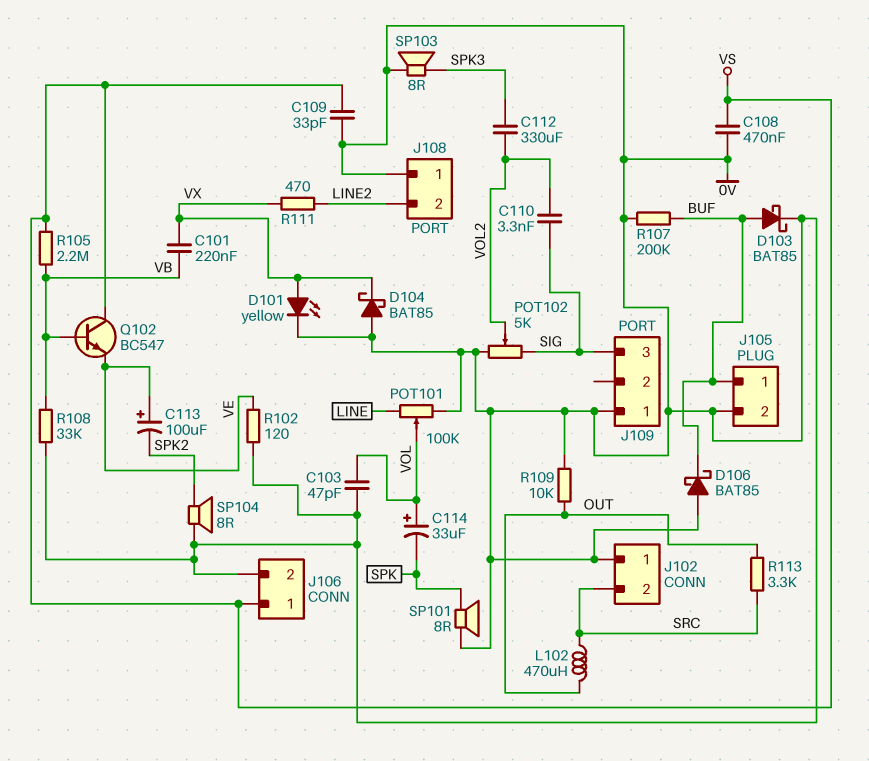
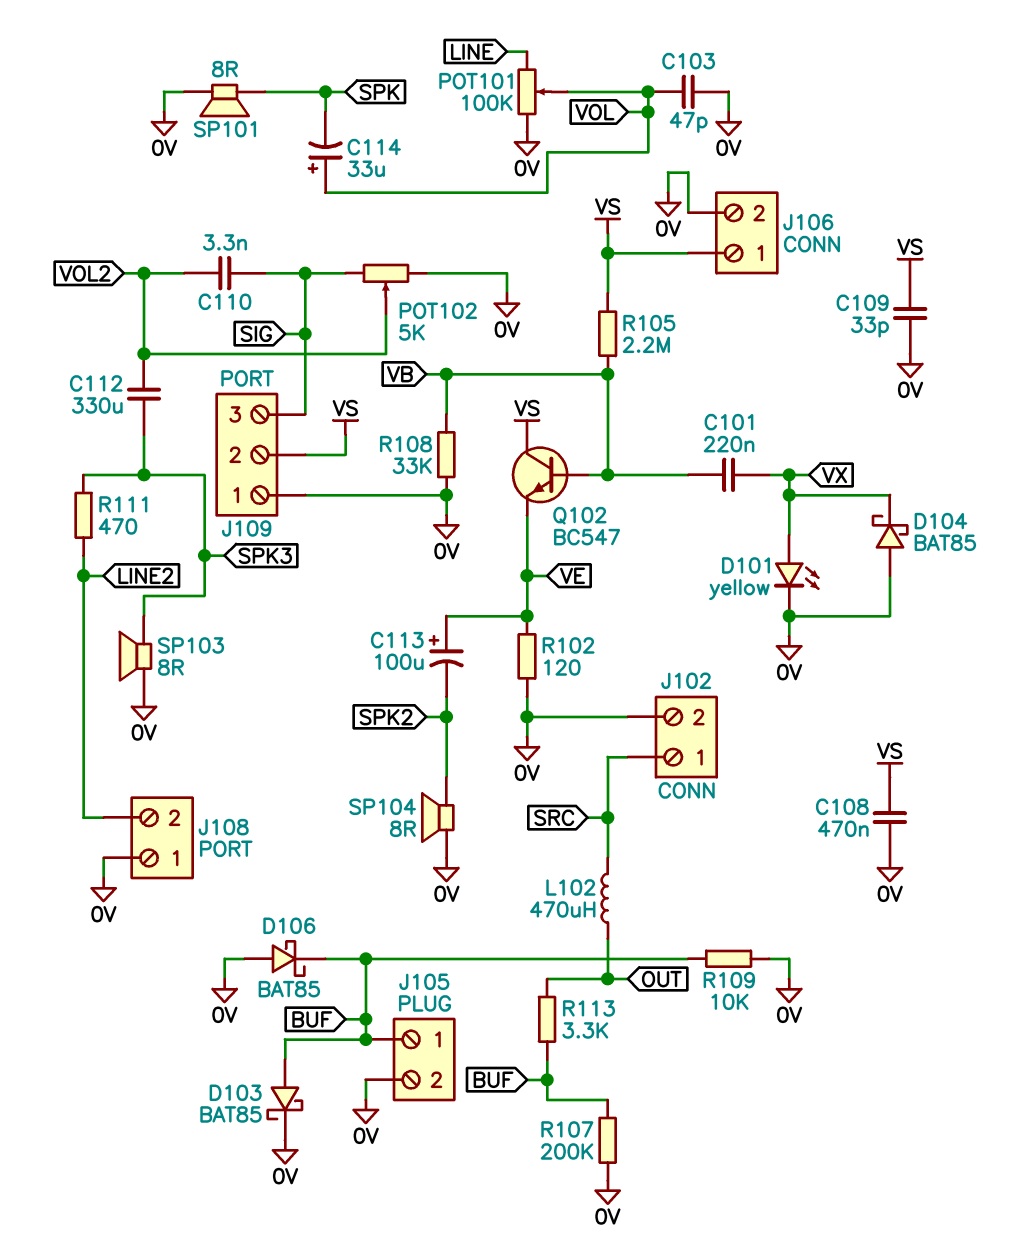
J102 pin 1: 0V -> SRC
J102 pin 2: SRC -> 0V
J109 pin 2: none -> VS
R109: 10k (0V, OUT) -> 10k (0V, BUF)
R111: 470 (LINE2, VX) -> 470 (LINE2, SPK3)
R113: 3.3k (OUT, SRC) -> 3.3k (BUF, OUT)

